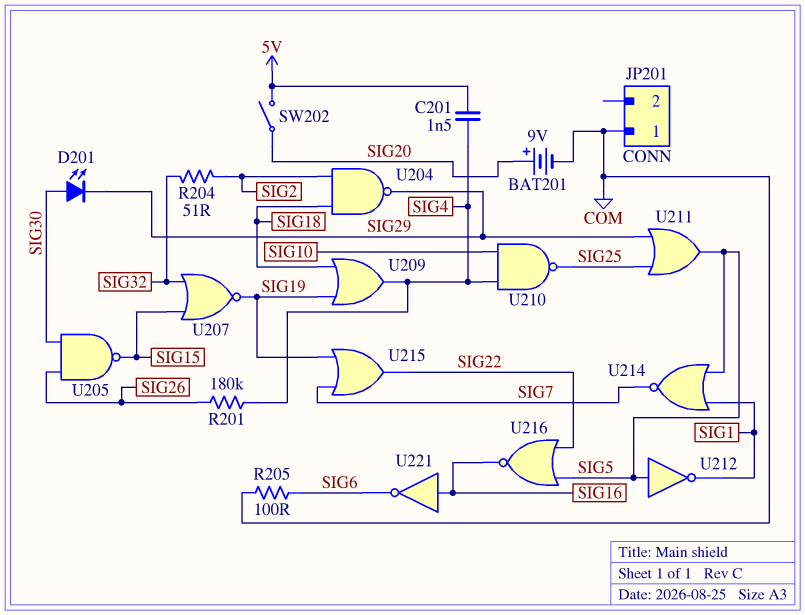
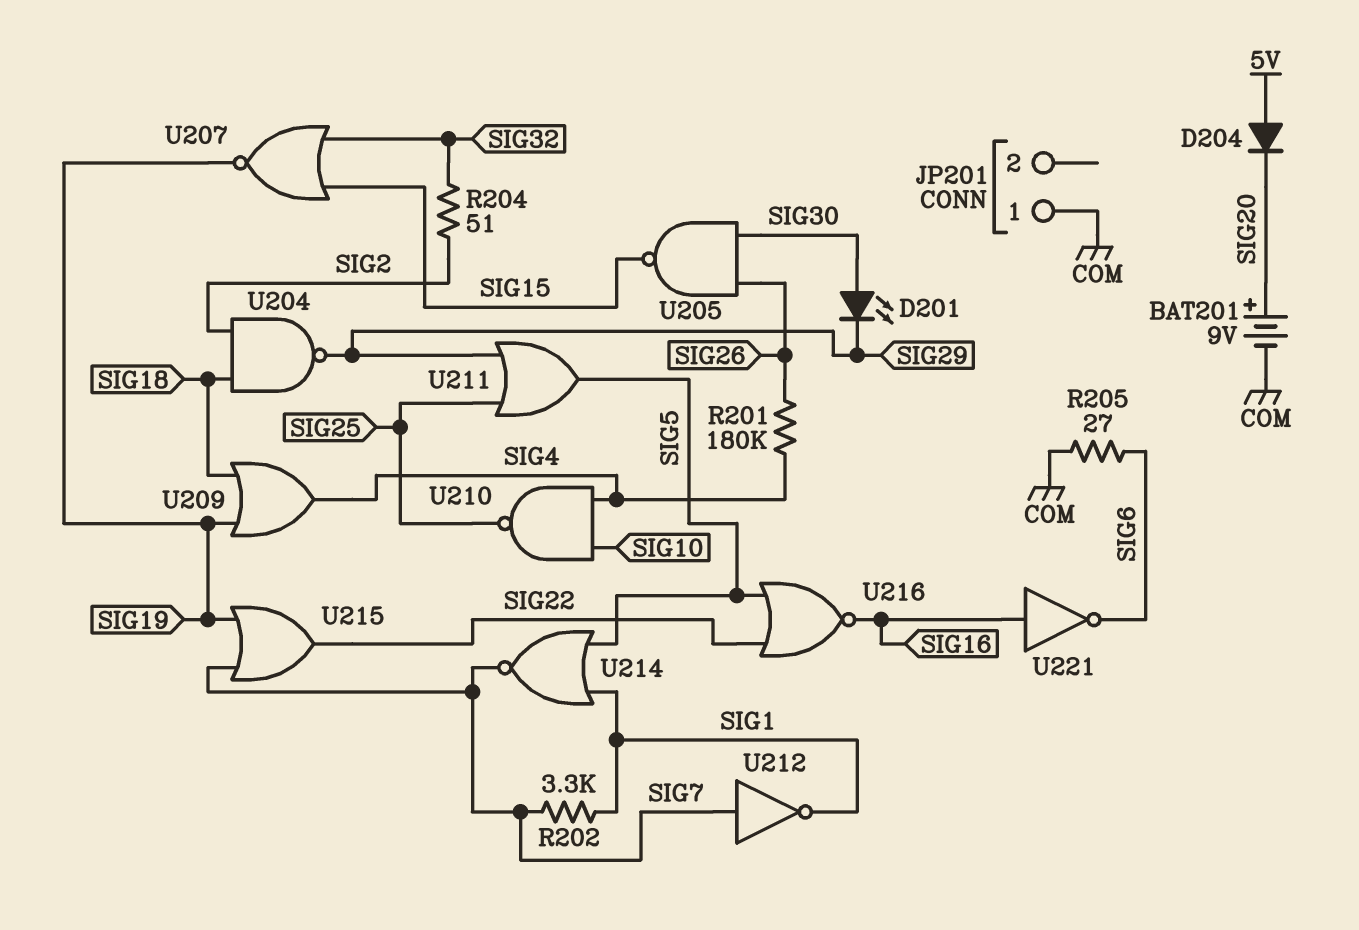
C201: 1.5nF (5V, SIG4) -> none
D204: none -> diode (A 5V, K SIG20)
R202: none -> 3.3k (SIG1, SIG7)
R205: 100 (COM, SIG6) -> 27 (COM, SIG6)
SW202: switch (5V, SIG20) -> none
U212: NOT (in SIG5, out SIG1) -> NOT (in SIG7, out SIG1)

